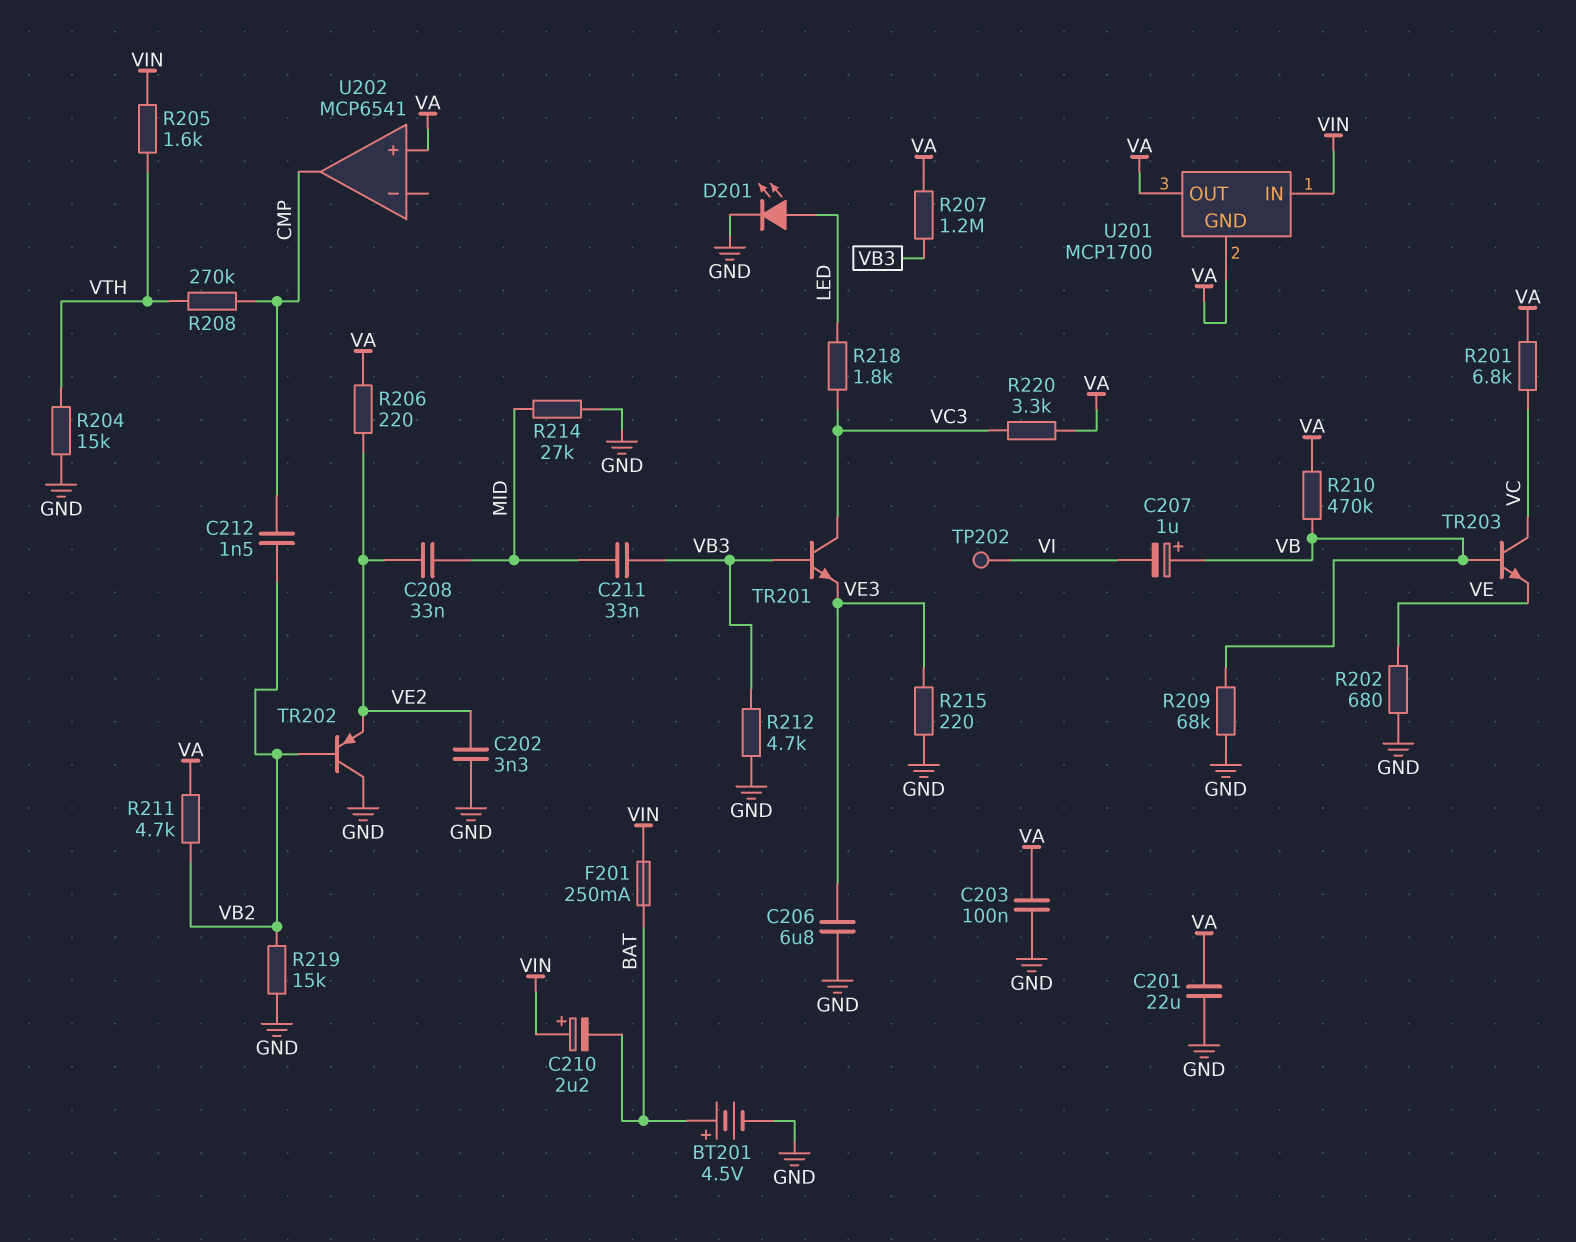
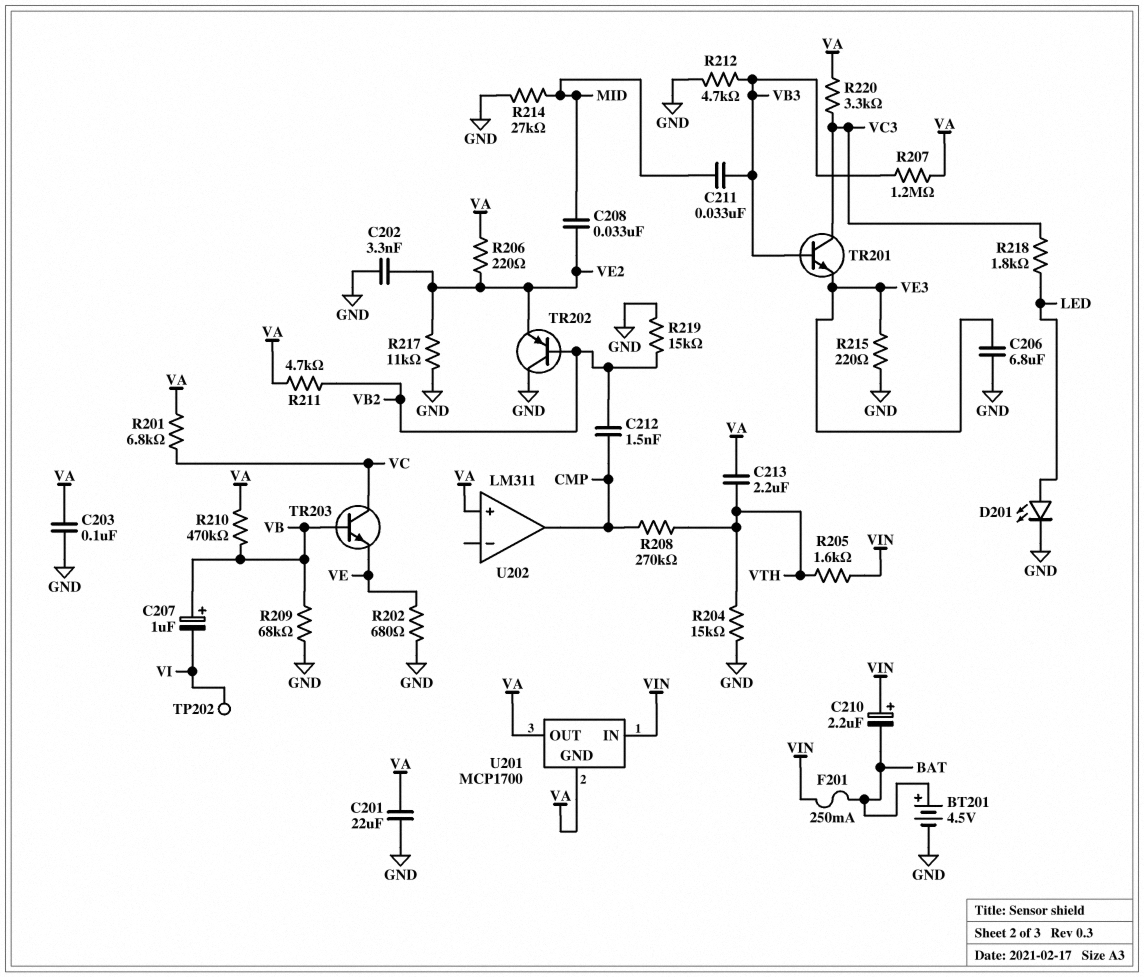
C213: none -> 2.2uF (VA, VTH)
R217: none -> 11k (GND, VE2)
U202: MCP6541 -> LM311

